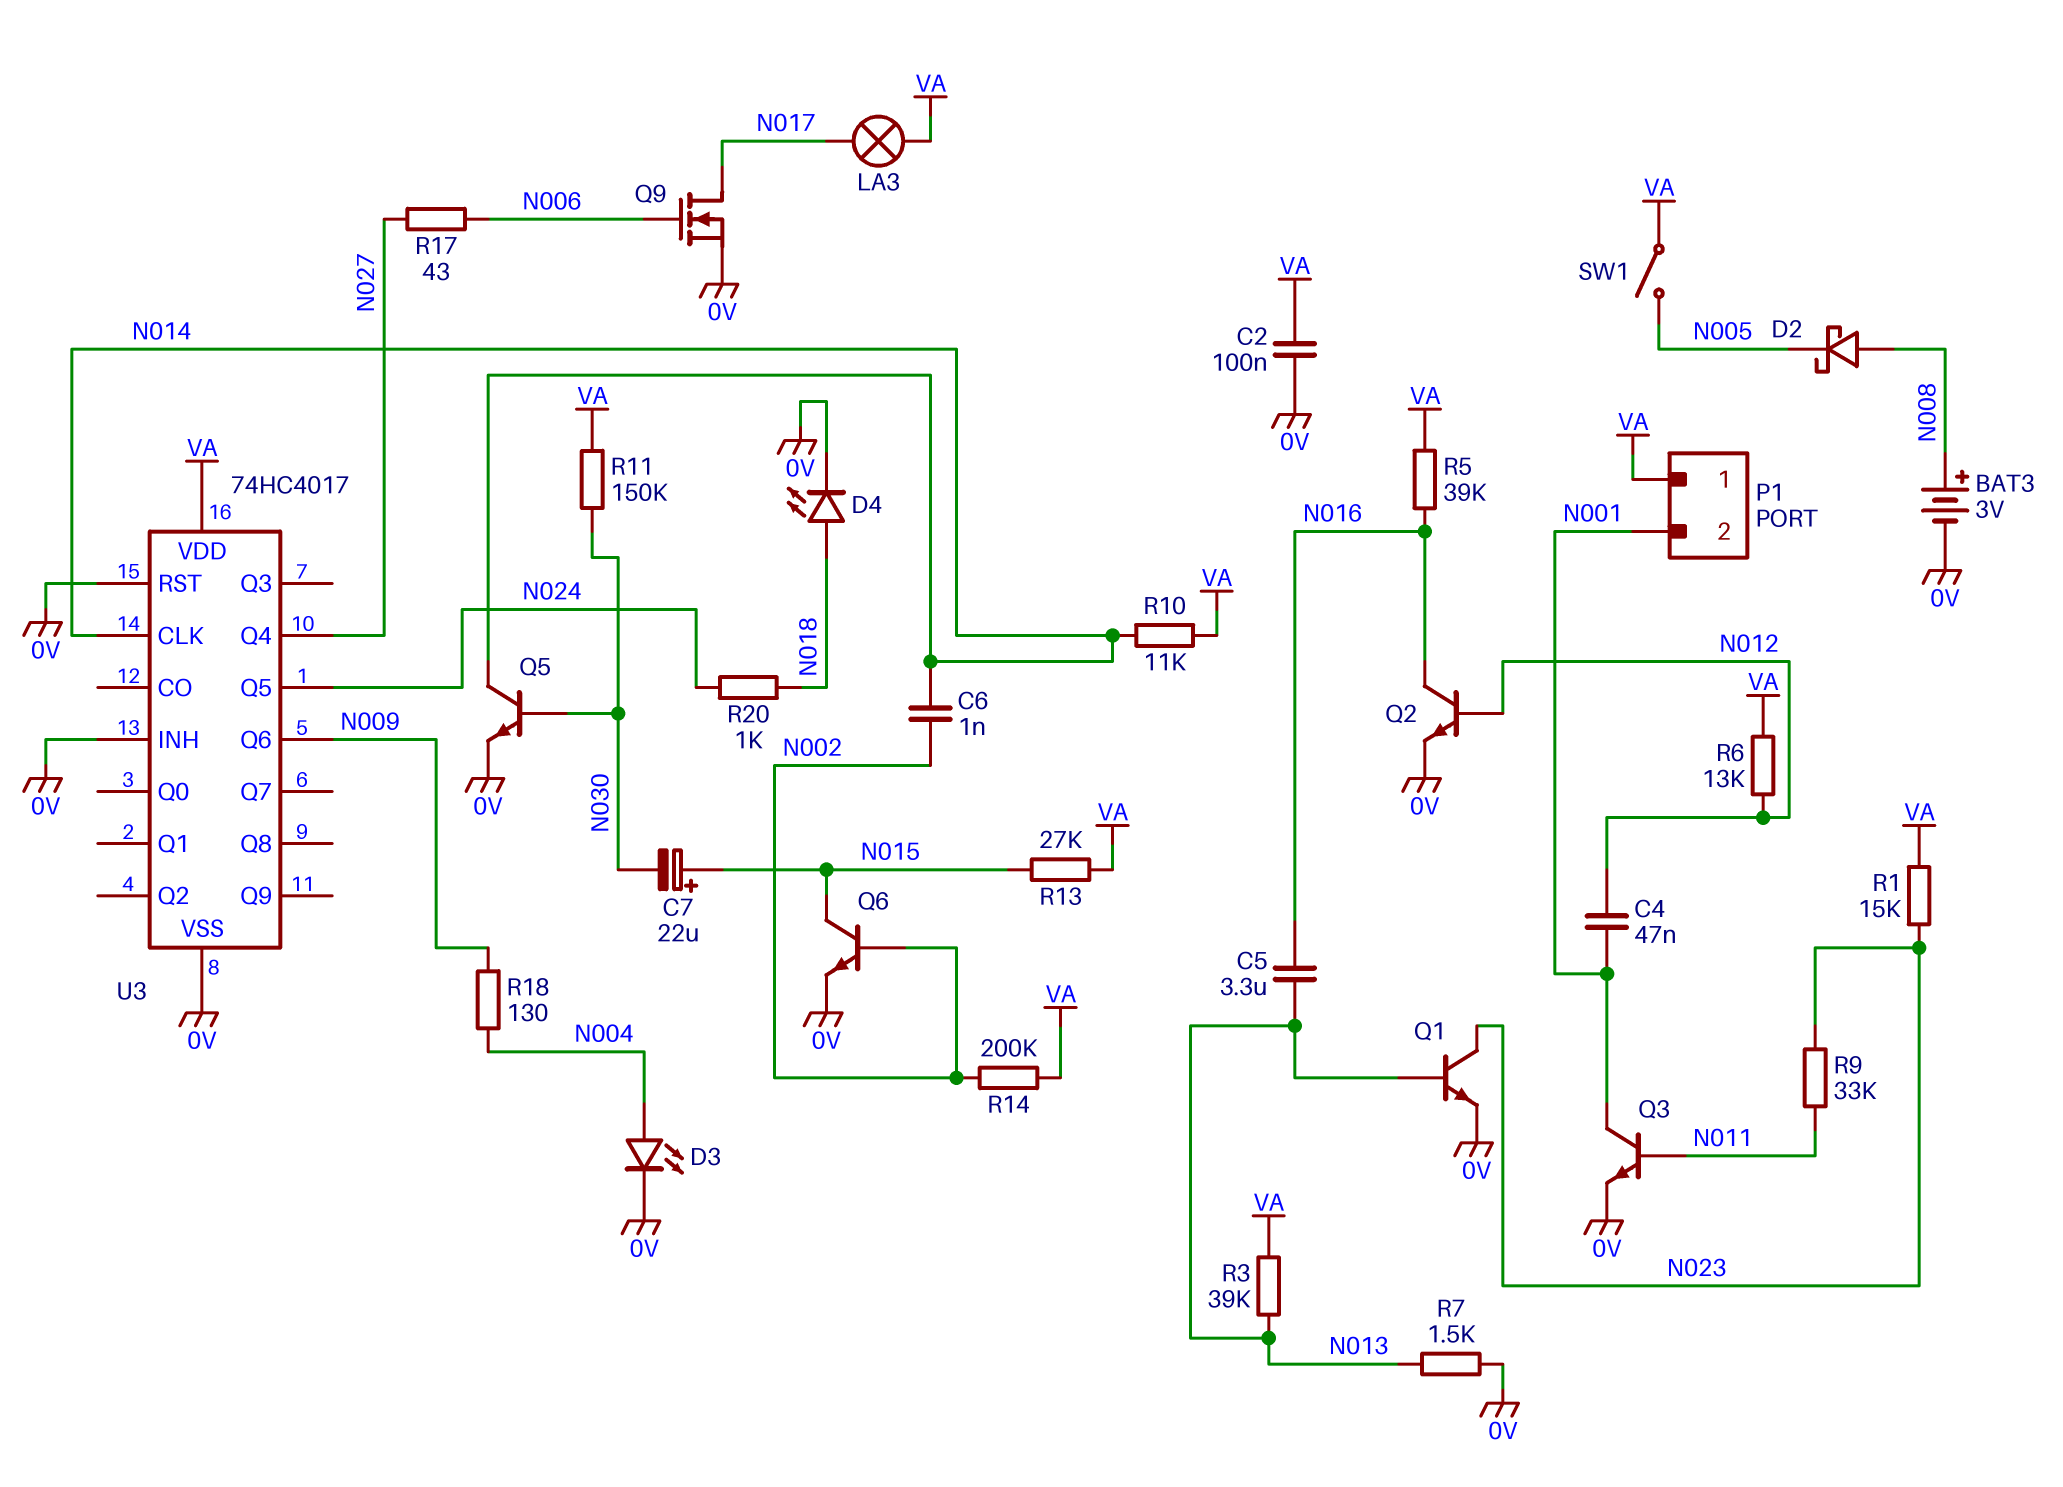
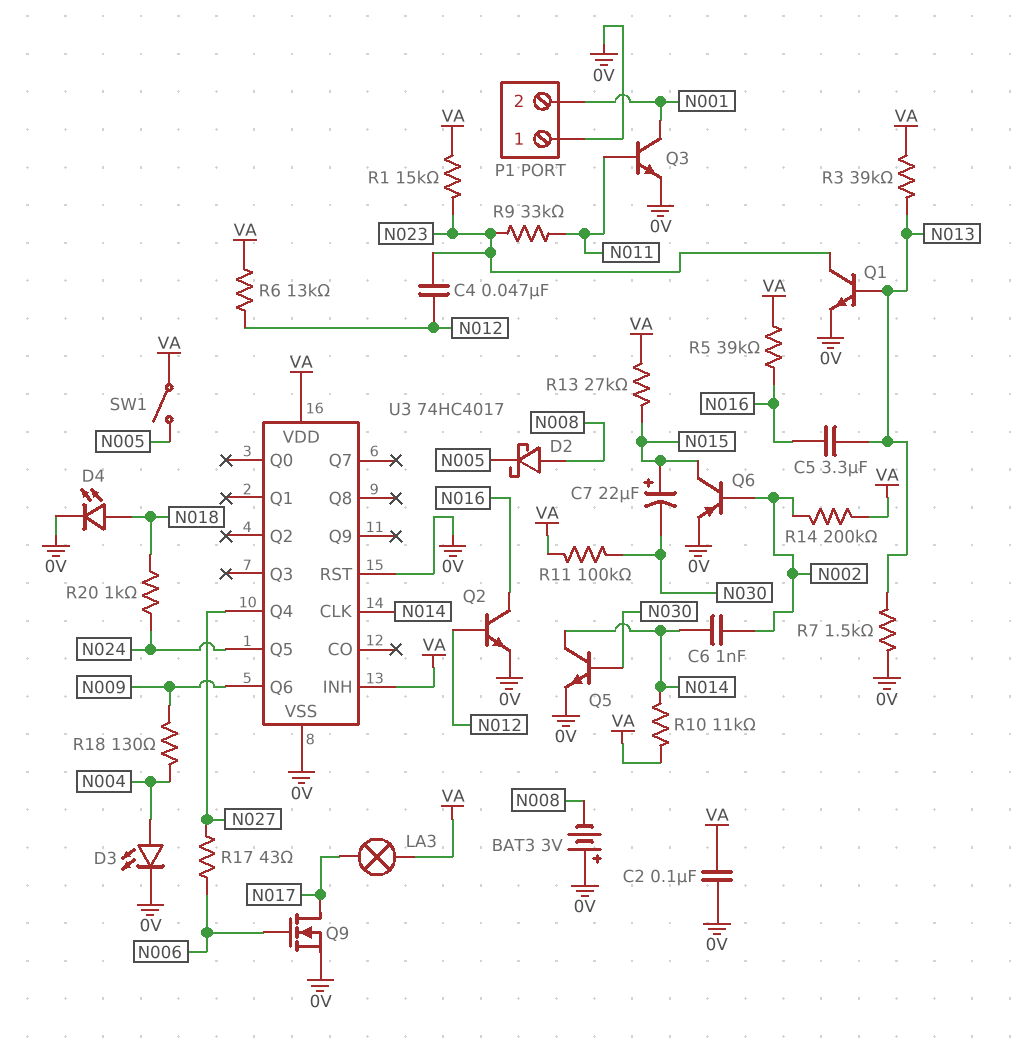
BAT3: 3V (plus N008, minus 0V) -> 3V (plus 0V, minus N008)
C4: 47nF (N001, N012) -> 47nF (N012, N023)
P1 pin 1: VA -> 0V
Q6: NPN (B N002, C N015, E 0V) -> PNP (B N002, C N015, E 0V)
R11: 150k (N030, VA) -> 100k (N030, VA)
U3 pin INH: 0V -> VA

